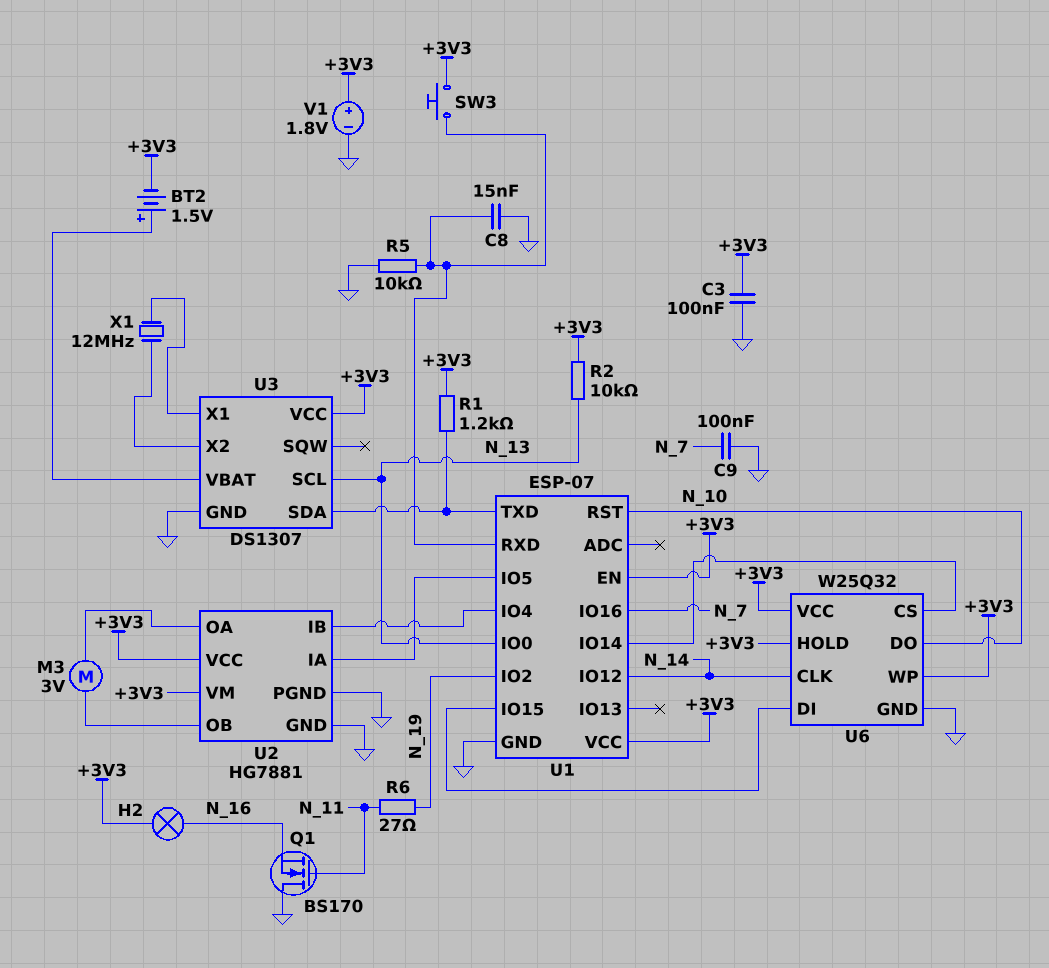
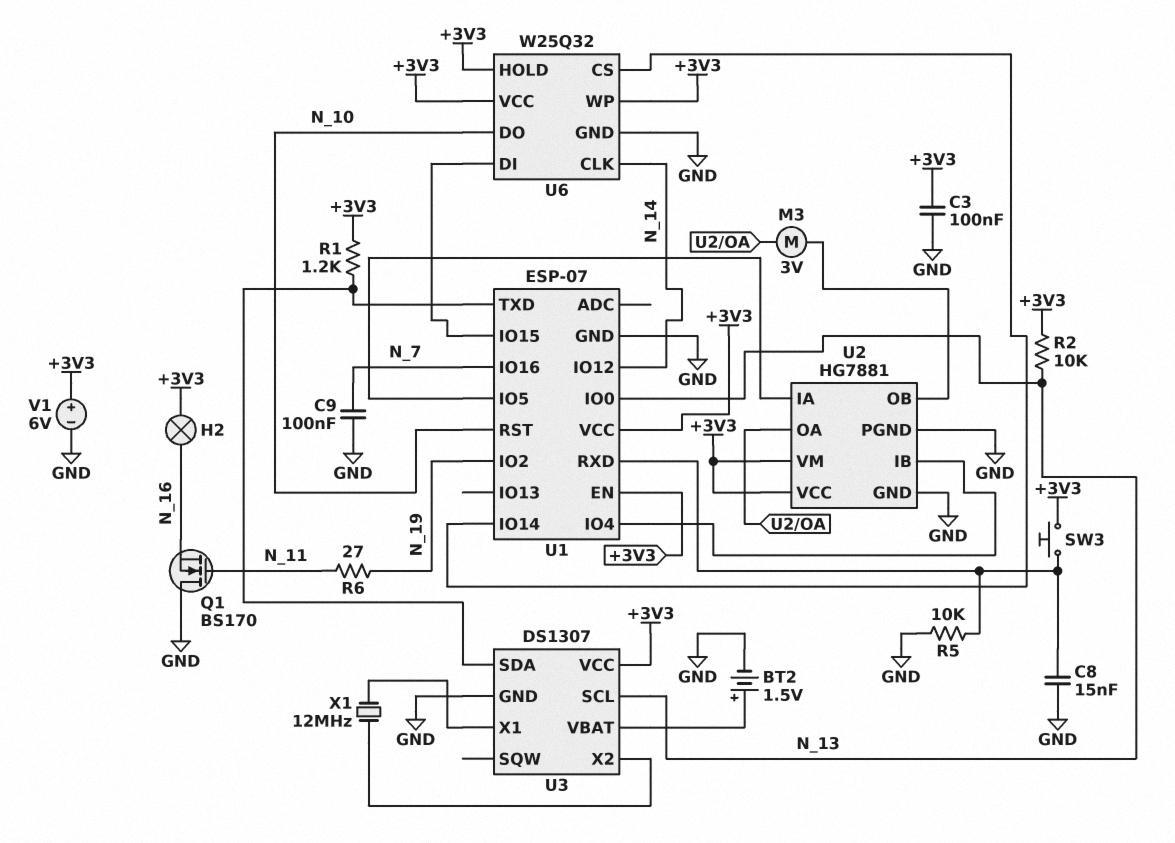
BT2: 1.5V (plus U3/VBAT, minus +3V3) -> 1.5V (plus U3/VBAT, minus GND)
V1: 1.8V (plus +3V3, minus GND) -> 6V (plus +3V3, minus GND)

